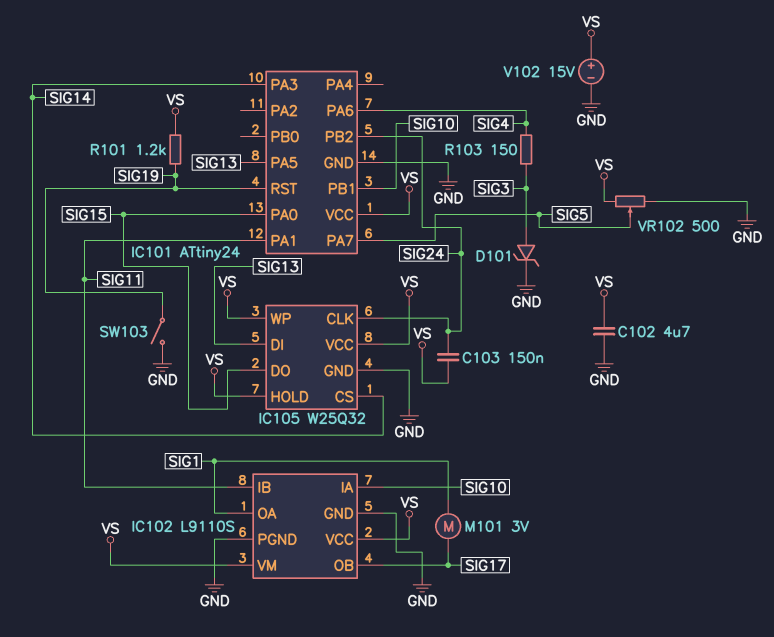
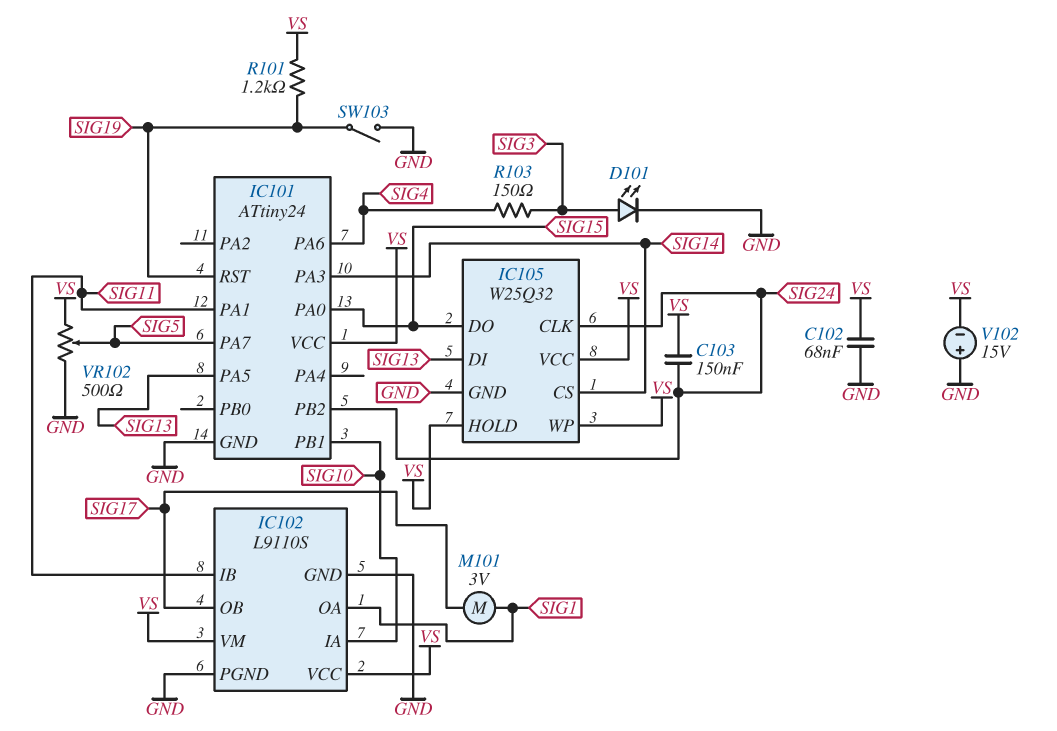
C102: 4.7uF (GND, VS) -> 68nF (GND, VS)
D101: zener (A SIG3, K GND) -> LED (A SIG3, K GND)
V102: 15V (plus VS, minus GND) -> 15V (plus GND, minus VS)

